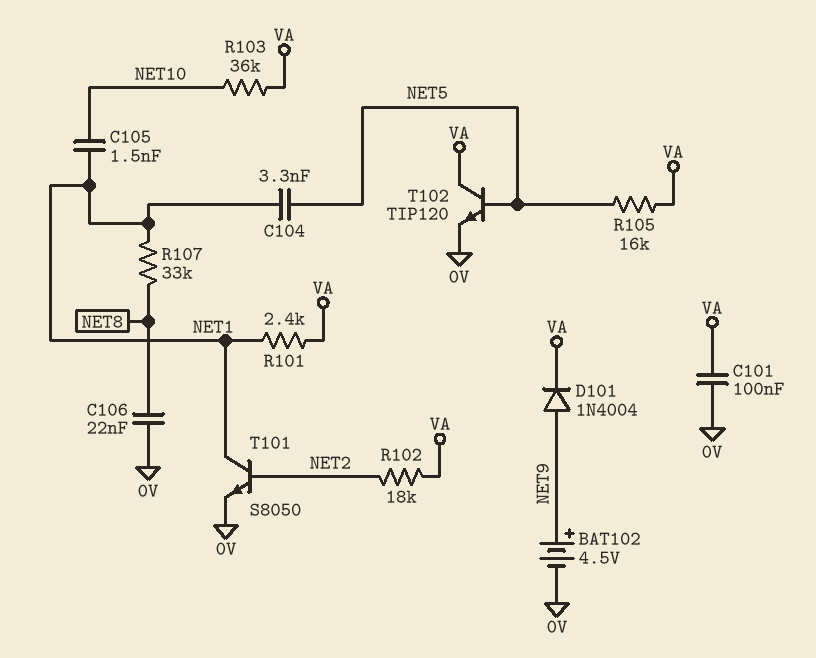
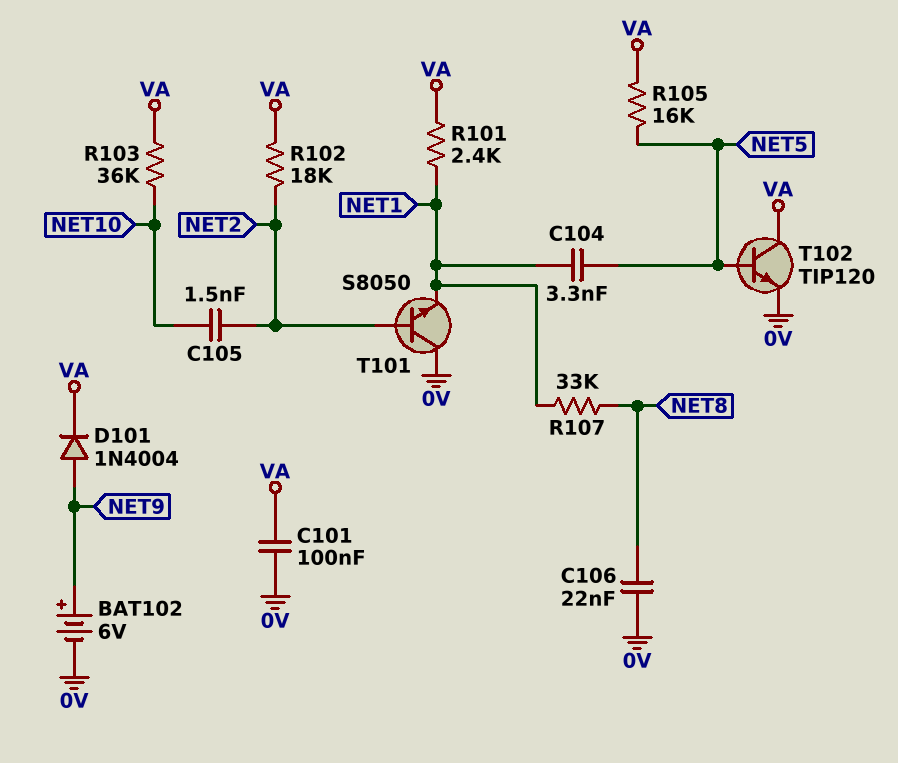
BAT102: 4.5V (plus NET9, minus 0V) -> 6V (plus NET9, minus 0V)
C105: 1.5nF (NET1, NET10) -> 1.5nF (NET2, NET10)
T101: NPN S8050 (B NET2, C NET1, E 0V) -> NPN S8050 (B NET2, C 0V, E NET1)

